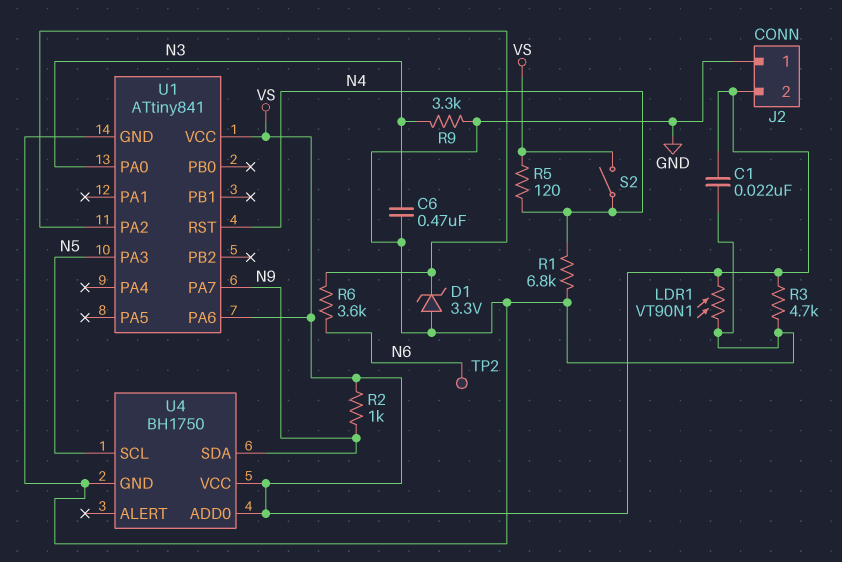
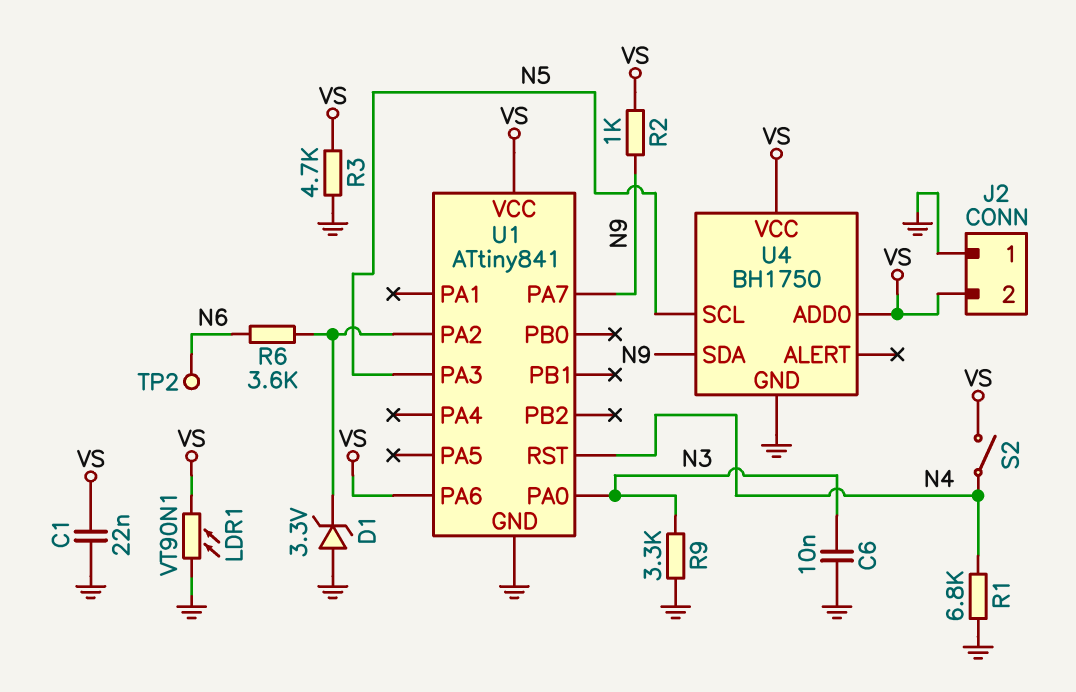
C6: 470nF (GND, N3) -> 10nF (GND, N3)
R5: 120 (N4, VS) -> none

